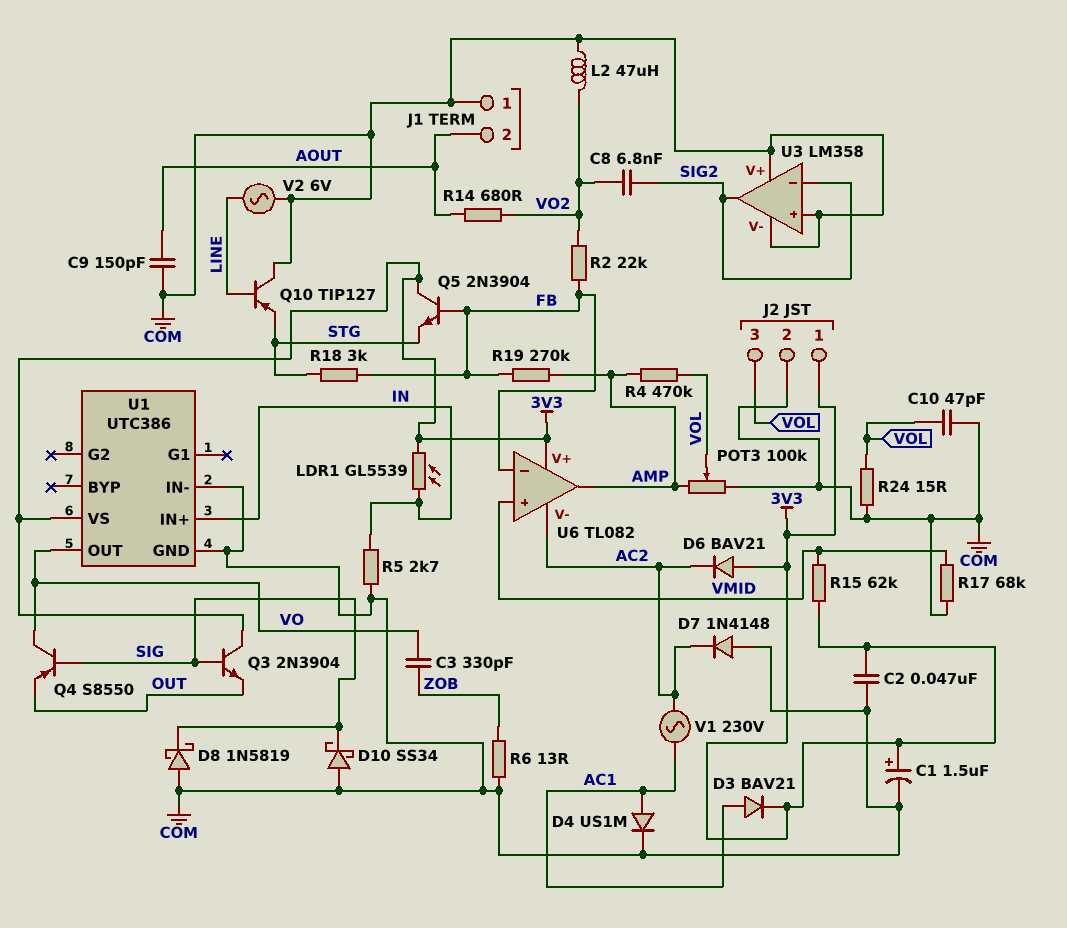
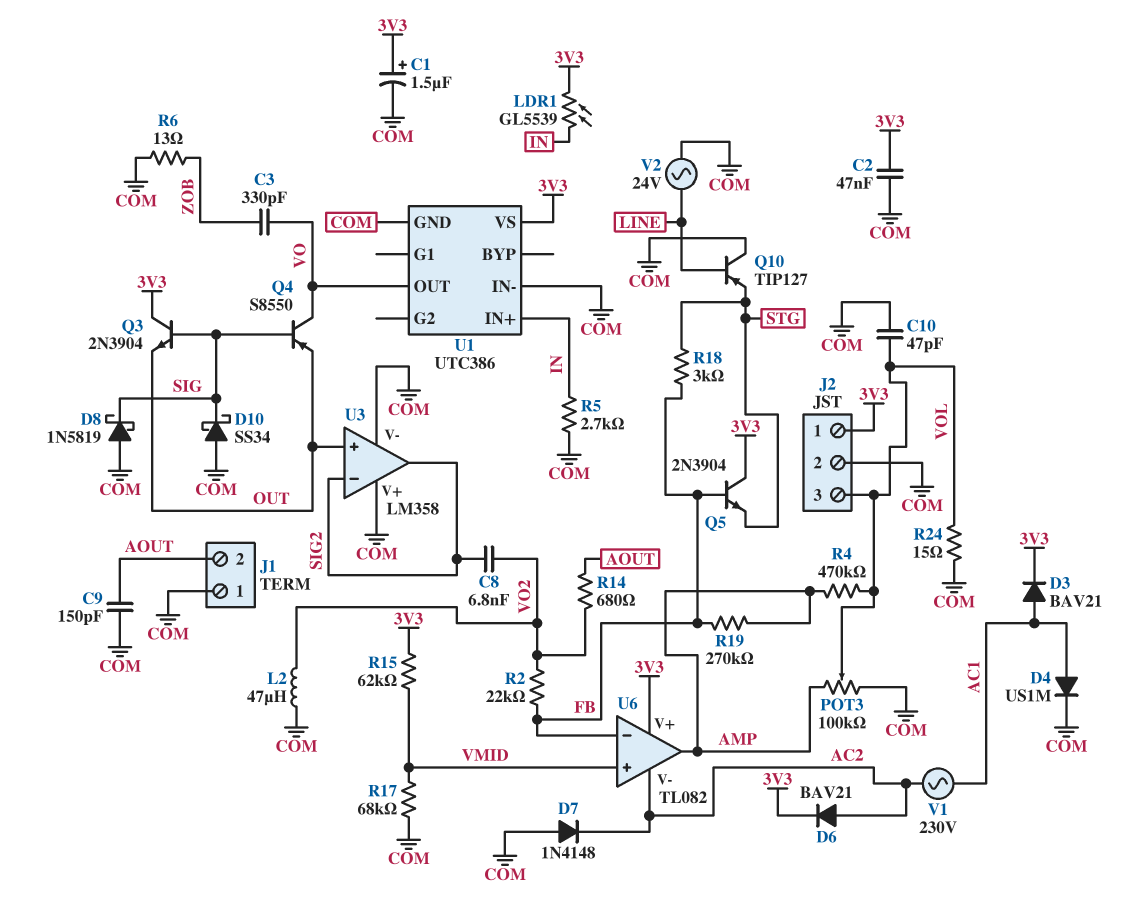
D6: diode BAV21 (A 3V3, K AC2) -> diode BAV21 (A AC2, K 3V3)
U3 pin in+: COM -> OUT
V2: AC 6V (COM, LINE) -> AC 24V (COM, LINE)

